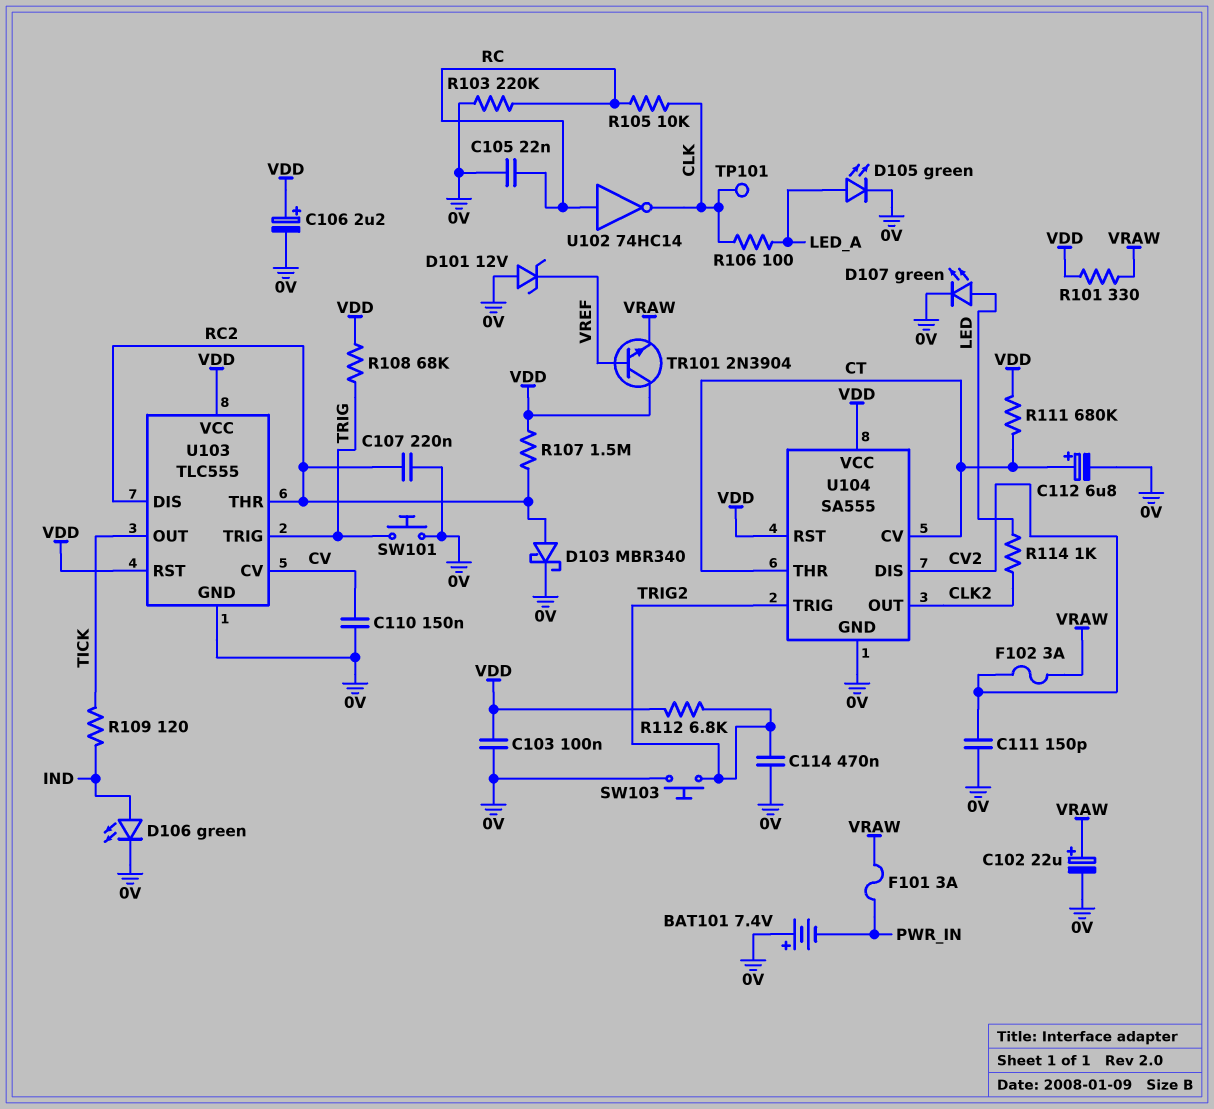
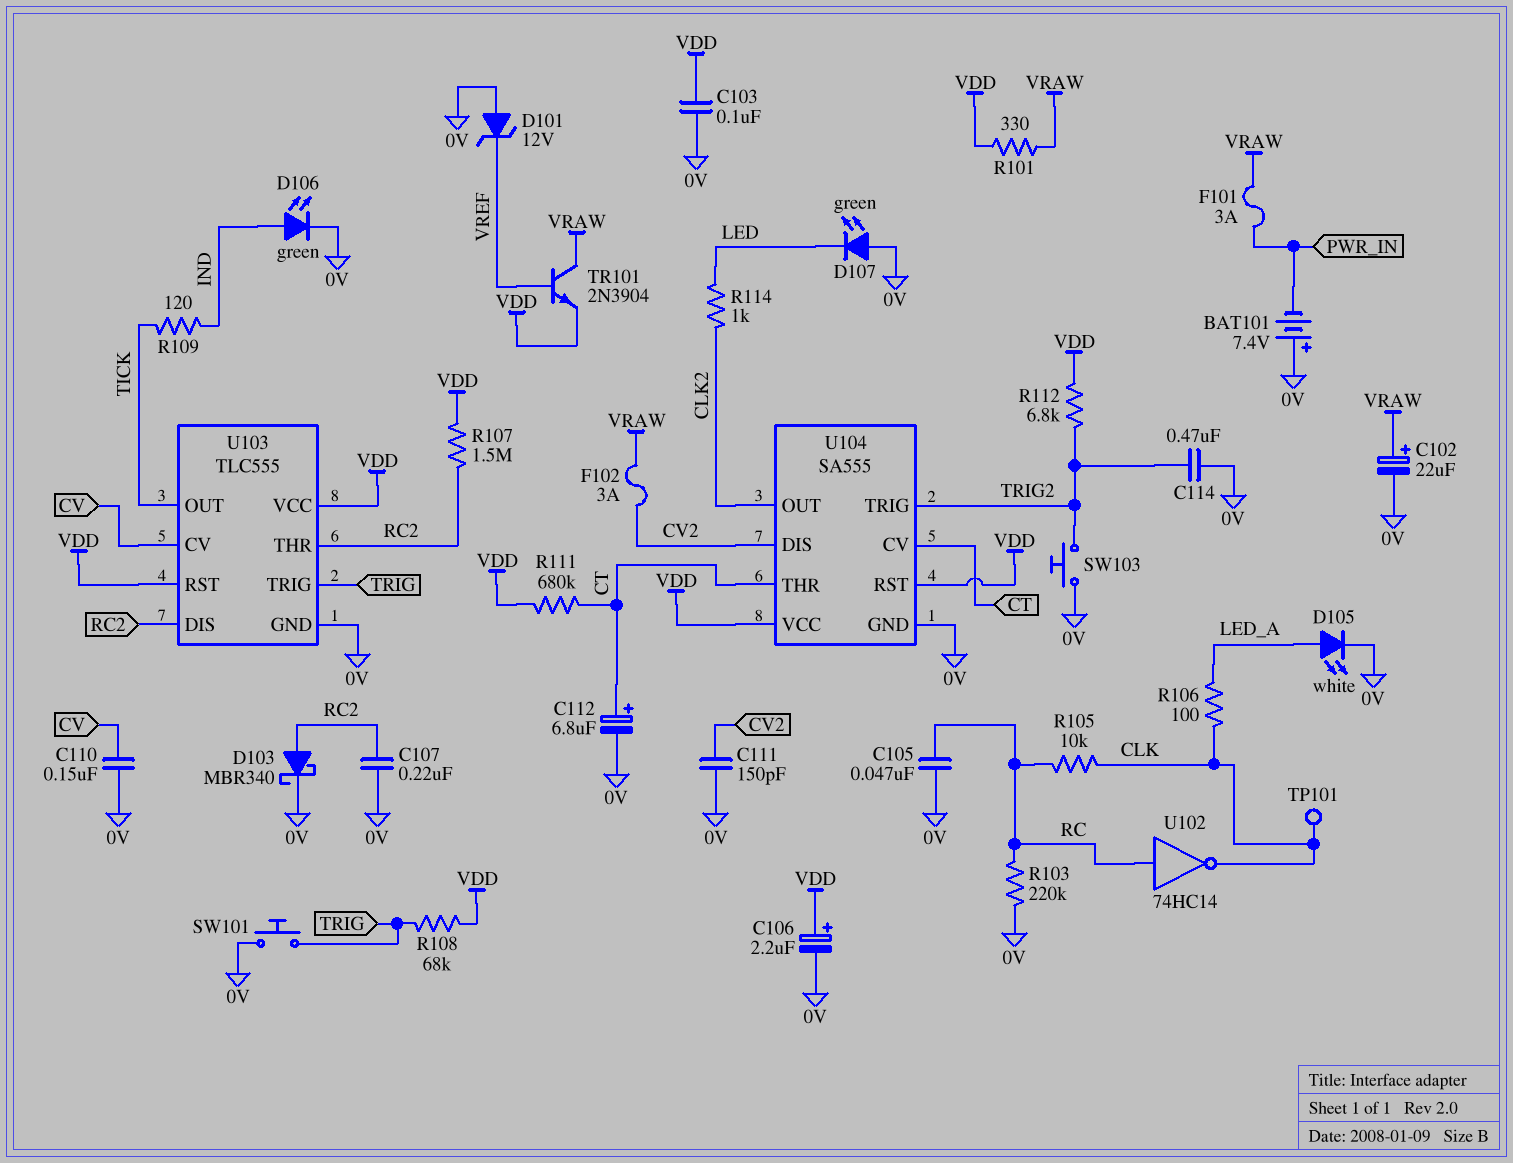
C105: 22nF (0V, RC) -> 47nF (0V, RC)
D105: LED green (A LED_A, K 0V) -> LED white (A LED_A, K 0V)
D107: LED green (A LED, K 0V) -> LED green (A 0V, K LED)
TR101: NPN 2N3904 (B VREF, C VDD, E VRAW) -> NPN 2N3904 (B VREF, C VRAW, E VDD)

